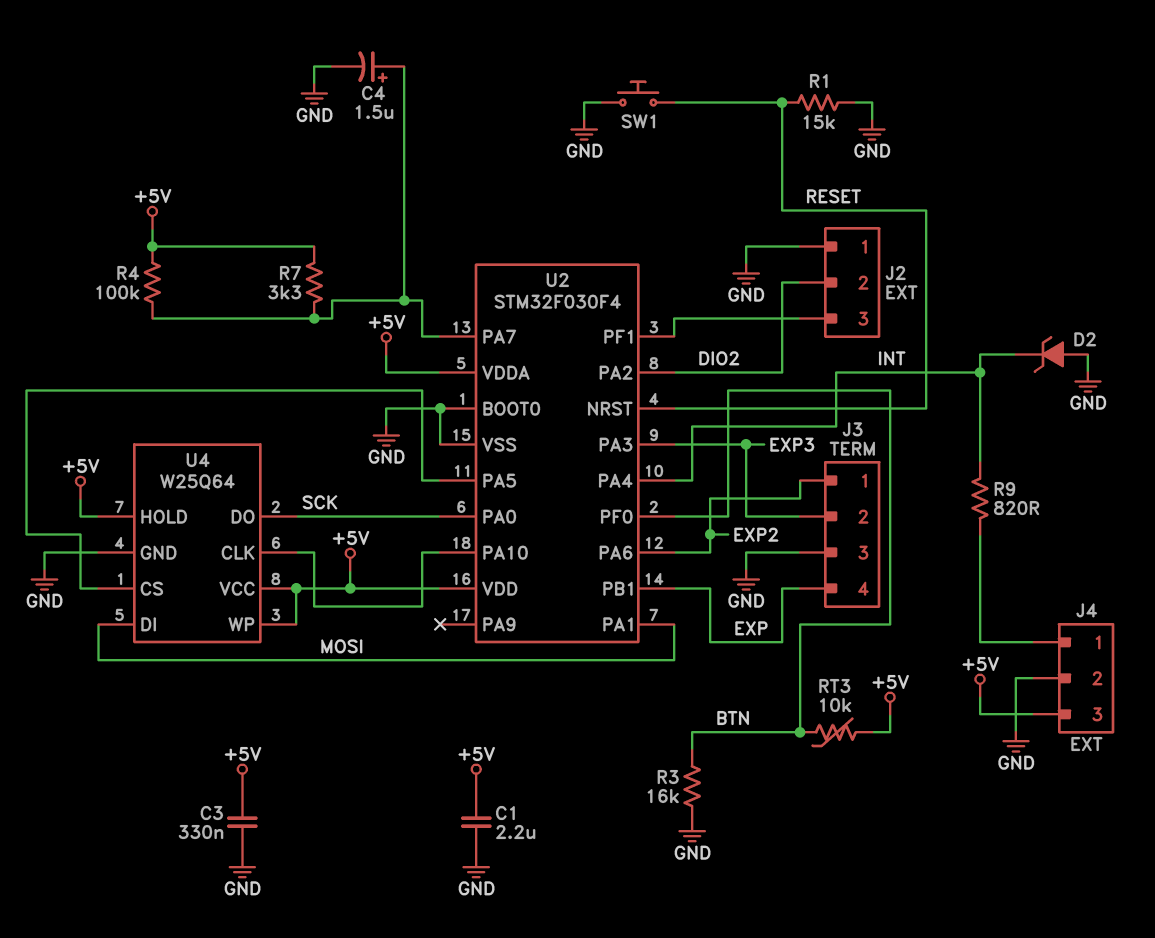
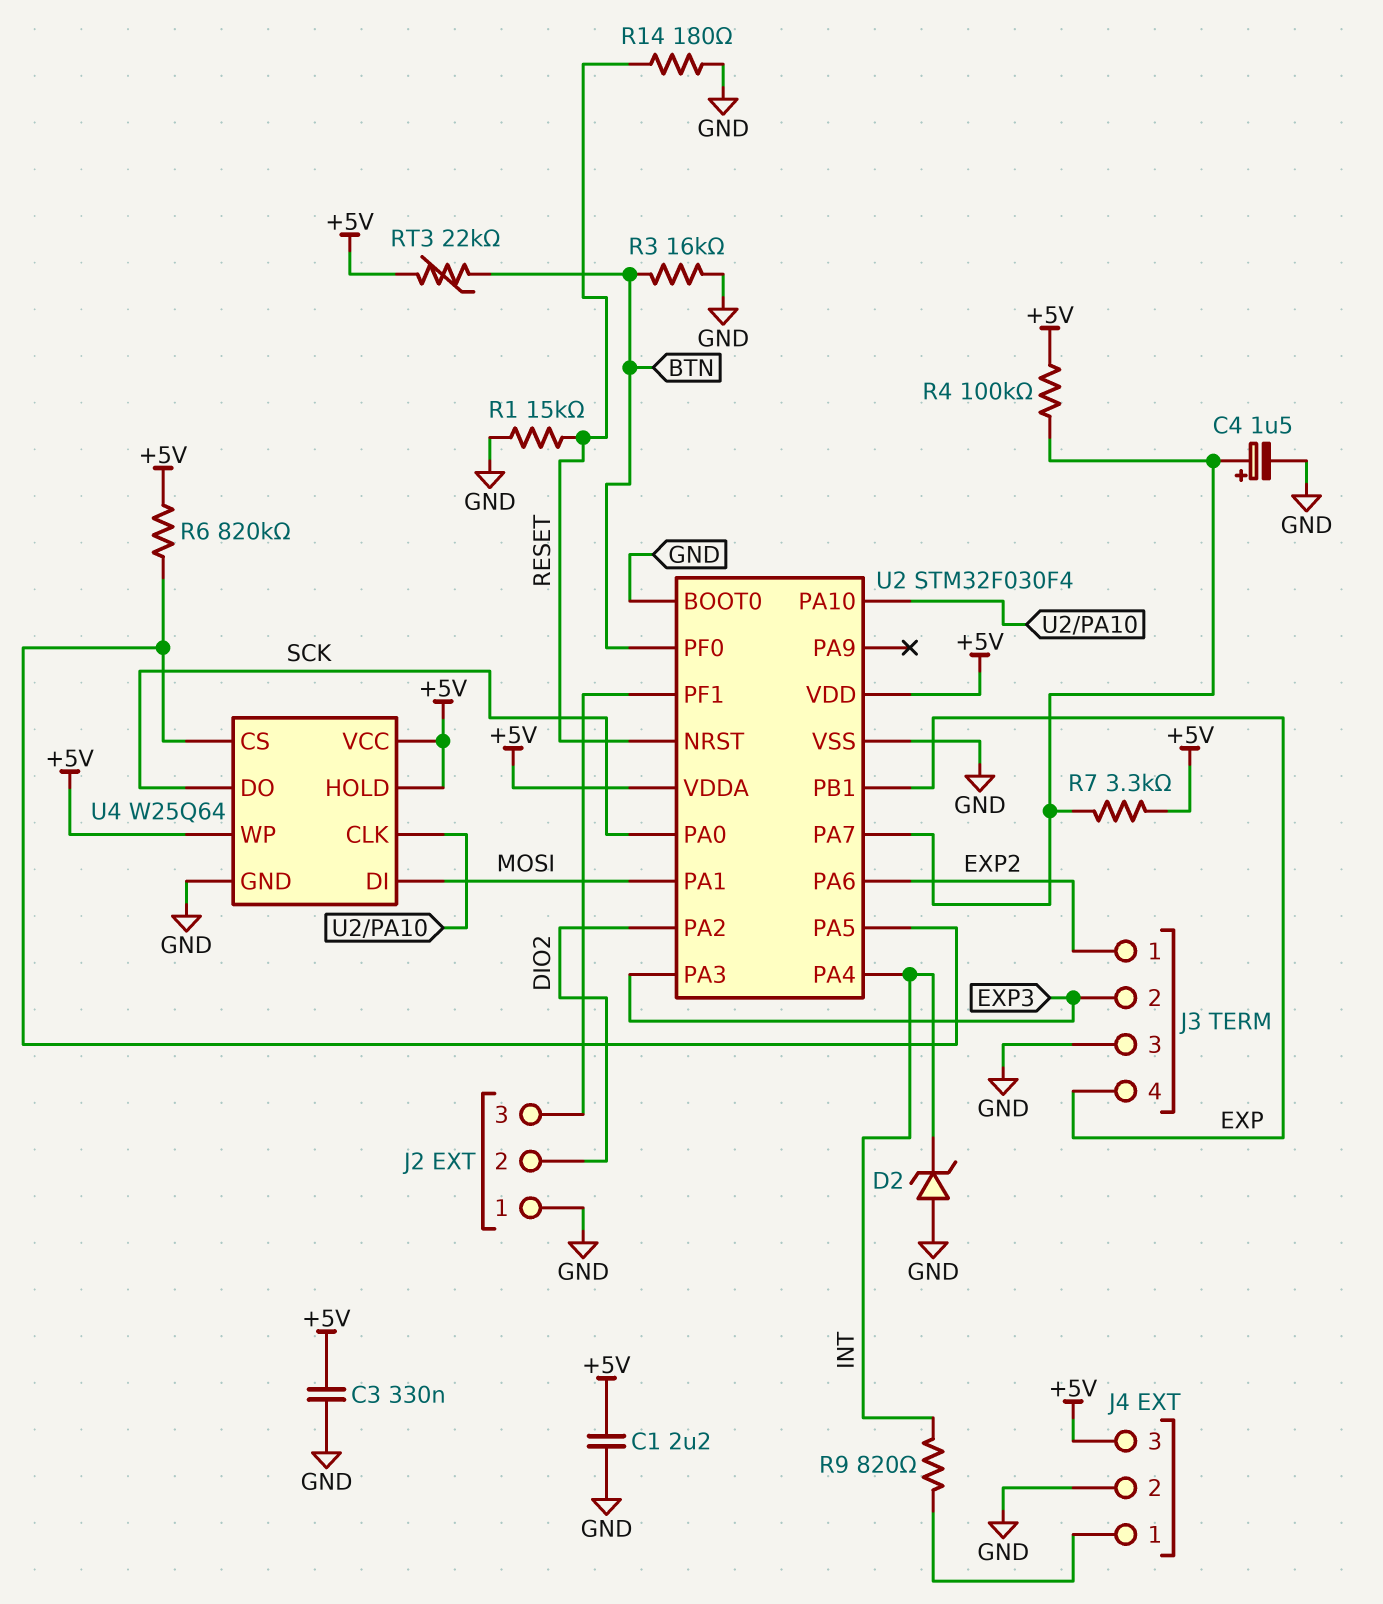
R6: none -> 820k (+5V, U2/PA5)
R14: none -> 180 (GND, RESET)
RT3: 10k (+5V, BTN) -> 22k (+5V, BTN)
SW1: button (GND, RESET) -> none

